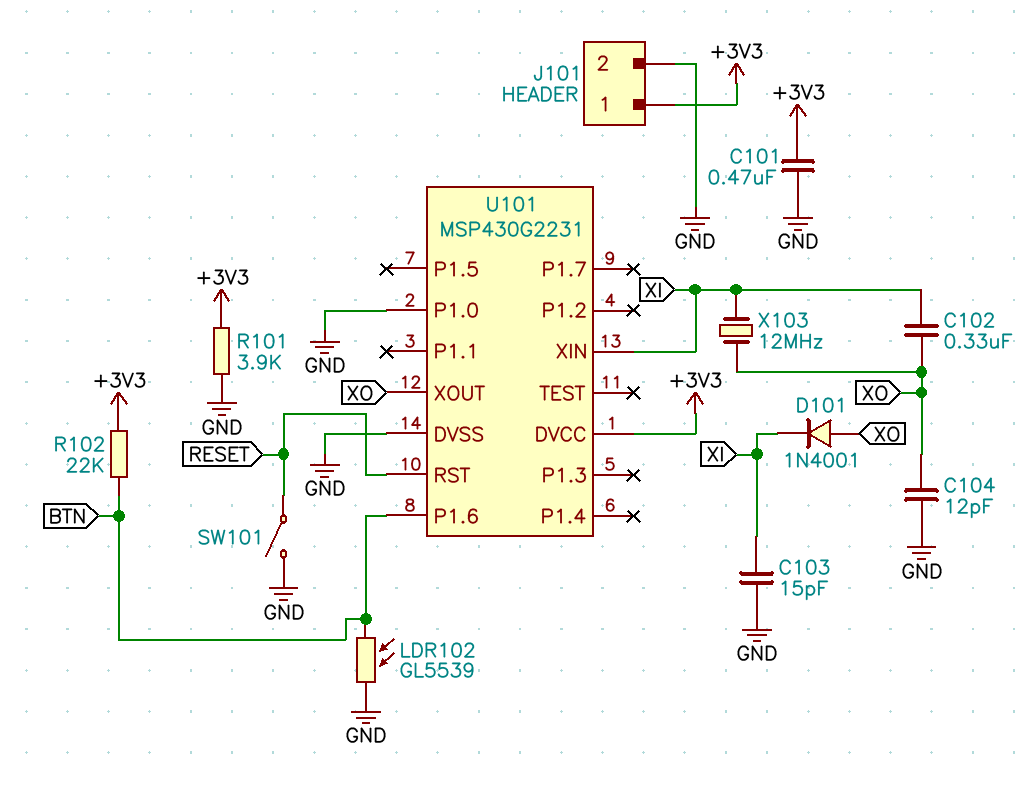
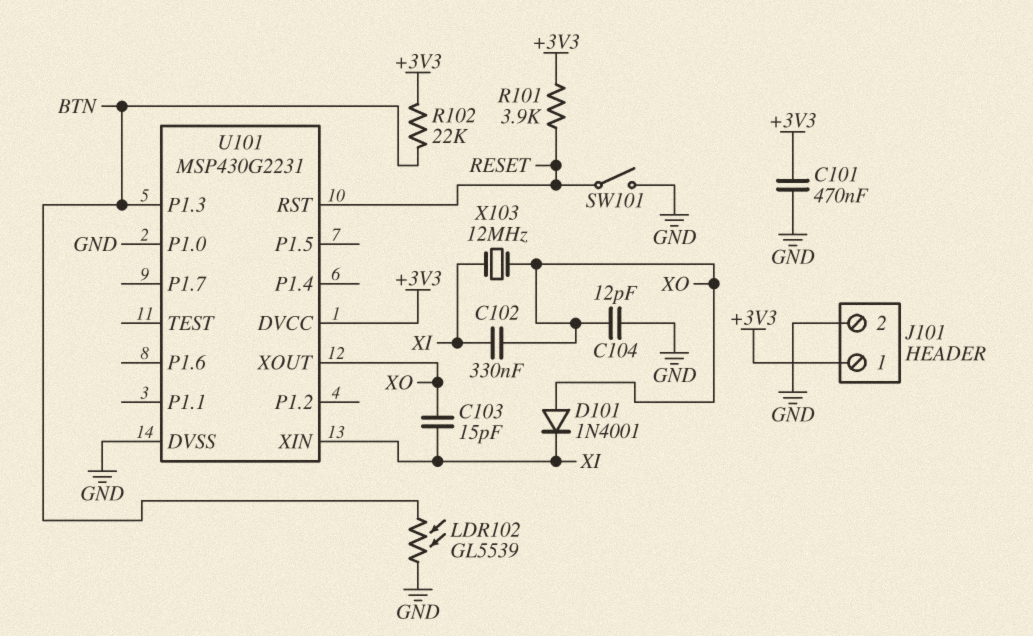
C103: 15pF (GND, XI) -> 15pF (XI, XO)
R101: 3.9k (+3V3, GND) -> 3.9k (+3V3, RESET)
U101 pin P1.3: none -> BTN
U101 pin P1.6: BTN -> none

